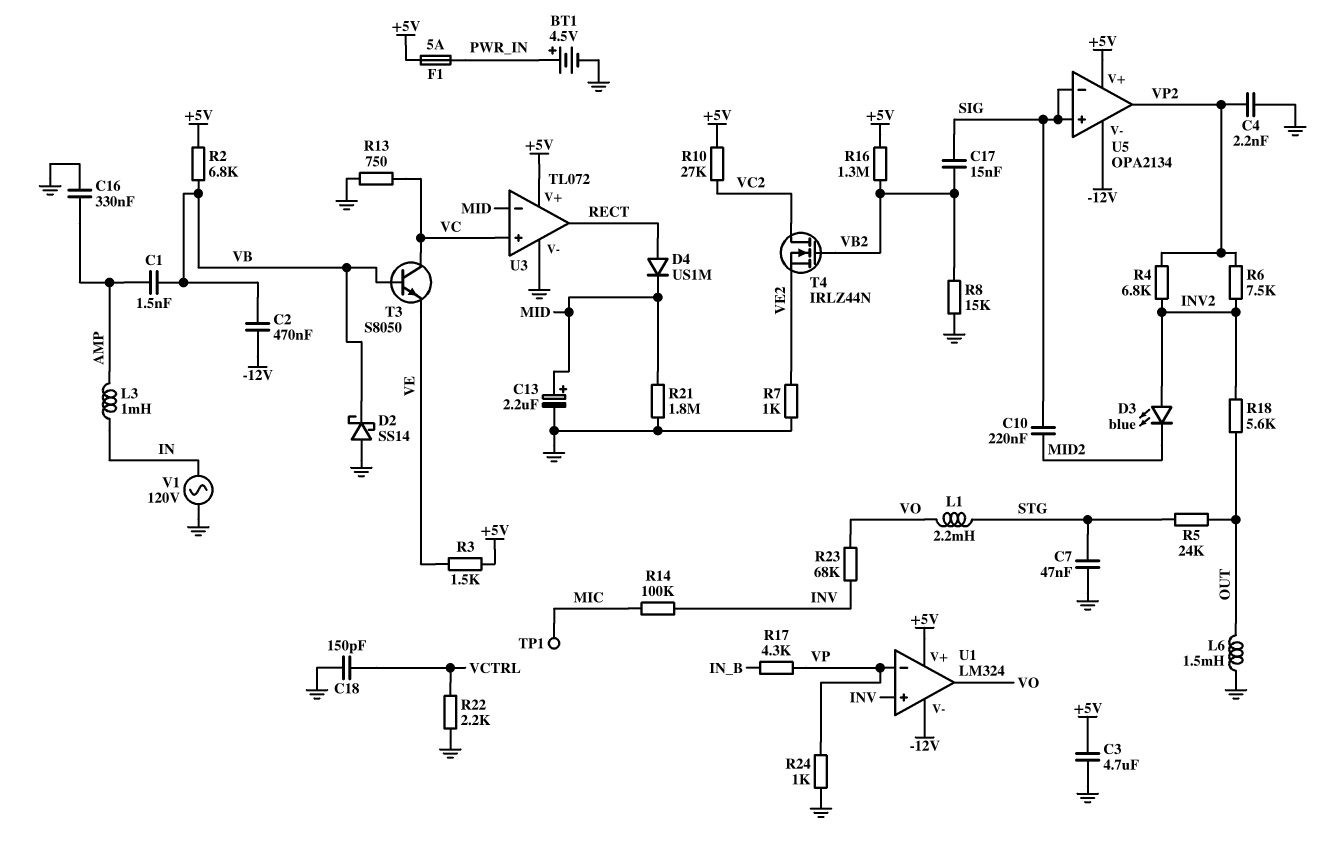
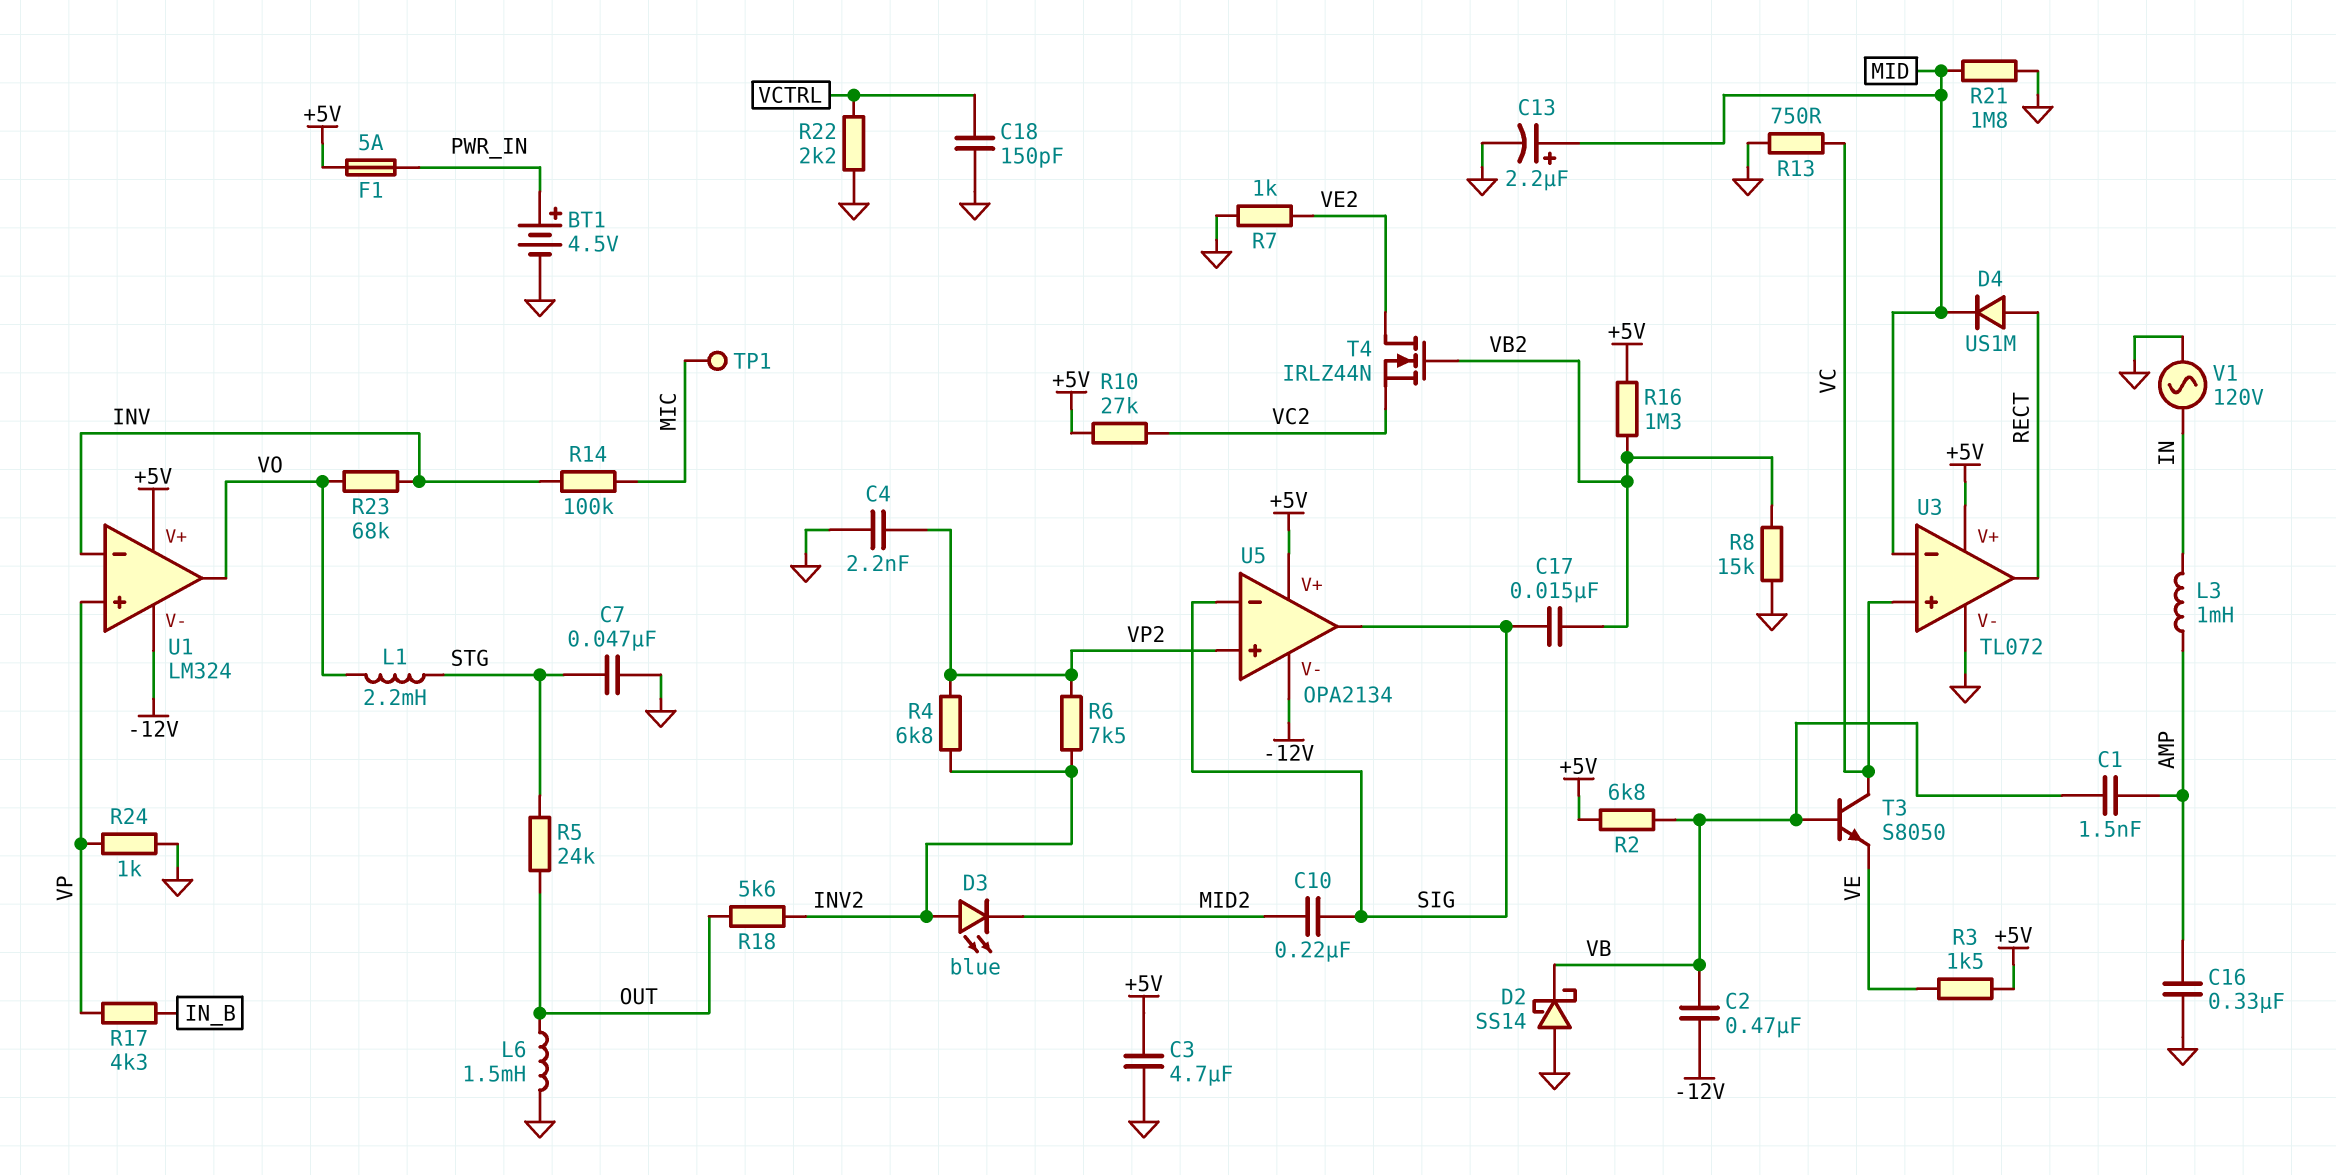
T4: NMOS IRLZ44N (G VB2, D VC2, S VE2) -> NMOS IRLZ44N (G VB2, D VE2, S VC2)
U1 pin in+: INV -> VP
U1 pin in-: VP -> INV
U5 pin in+: SIG -> VP2
U5 pin out: VP2 -> SIG

